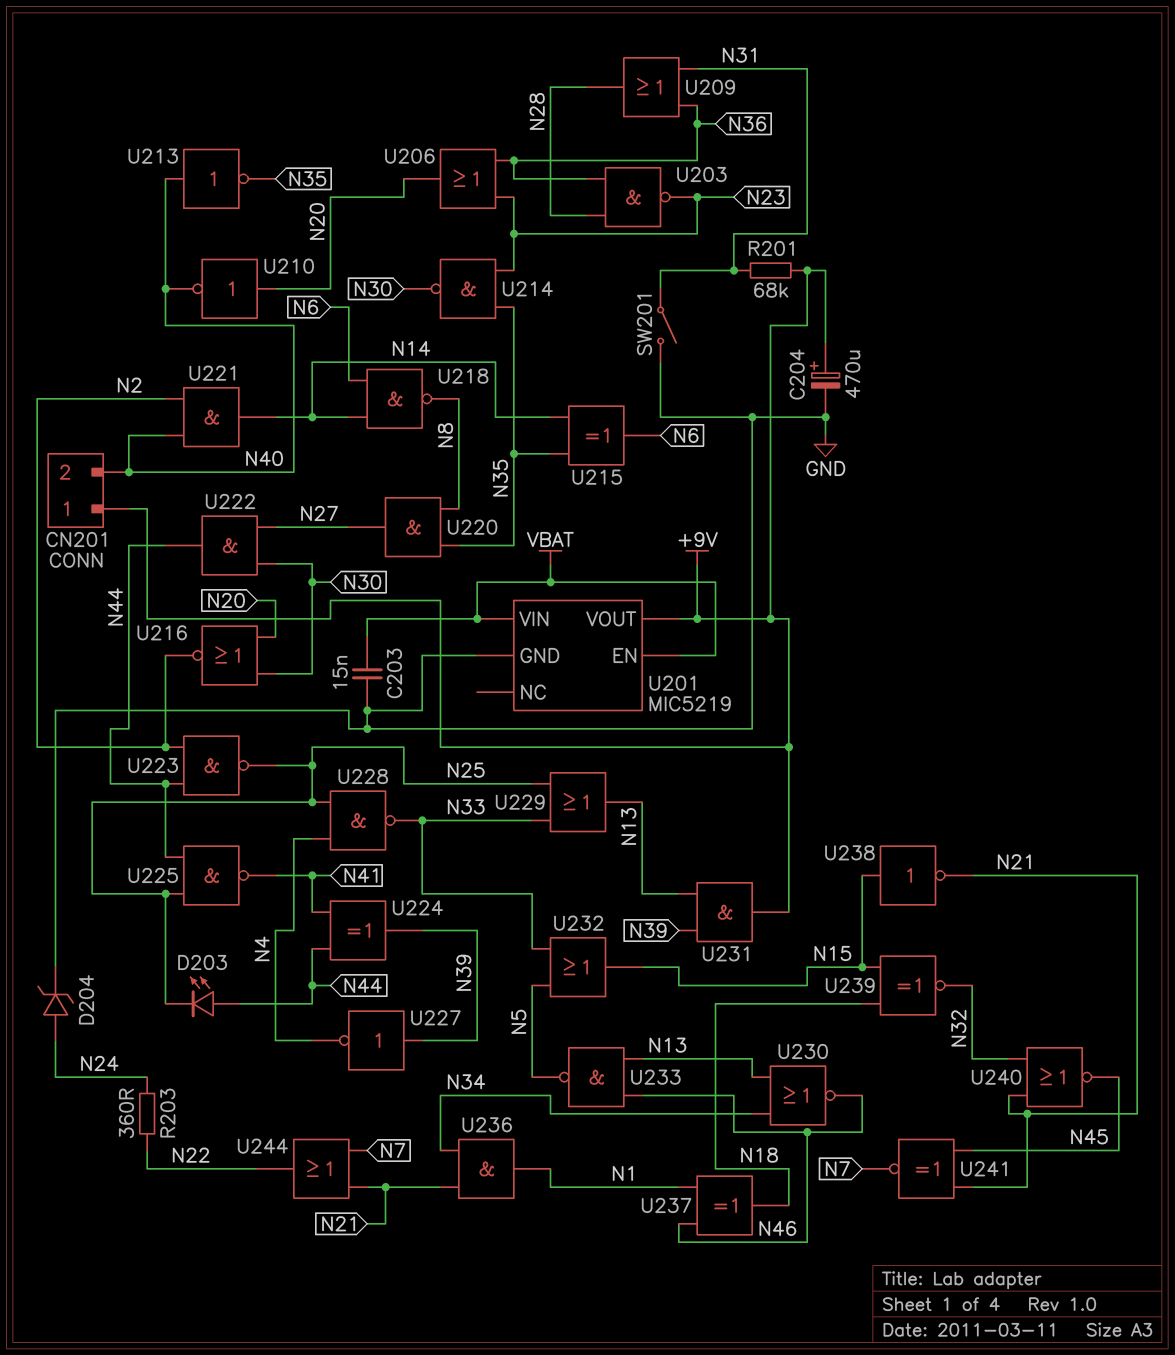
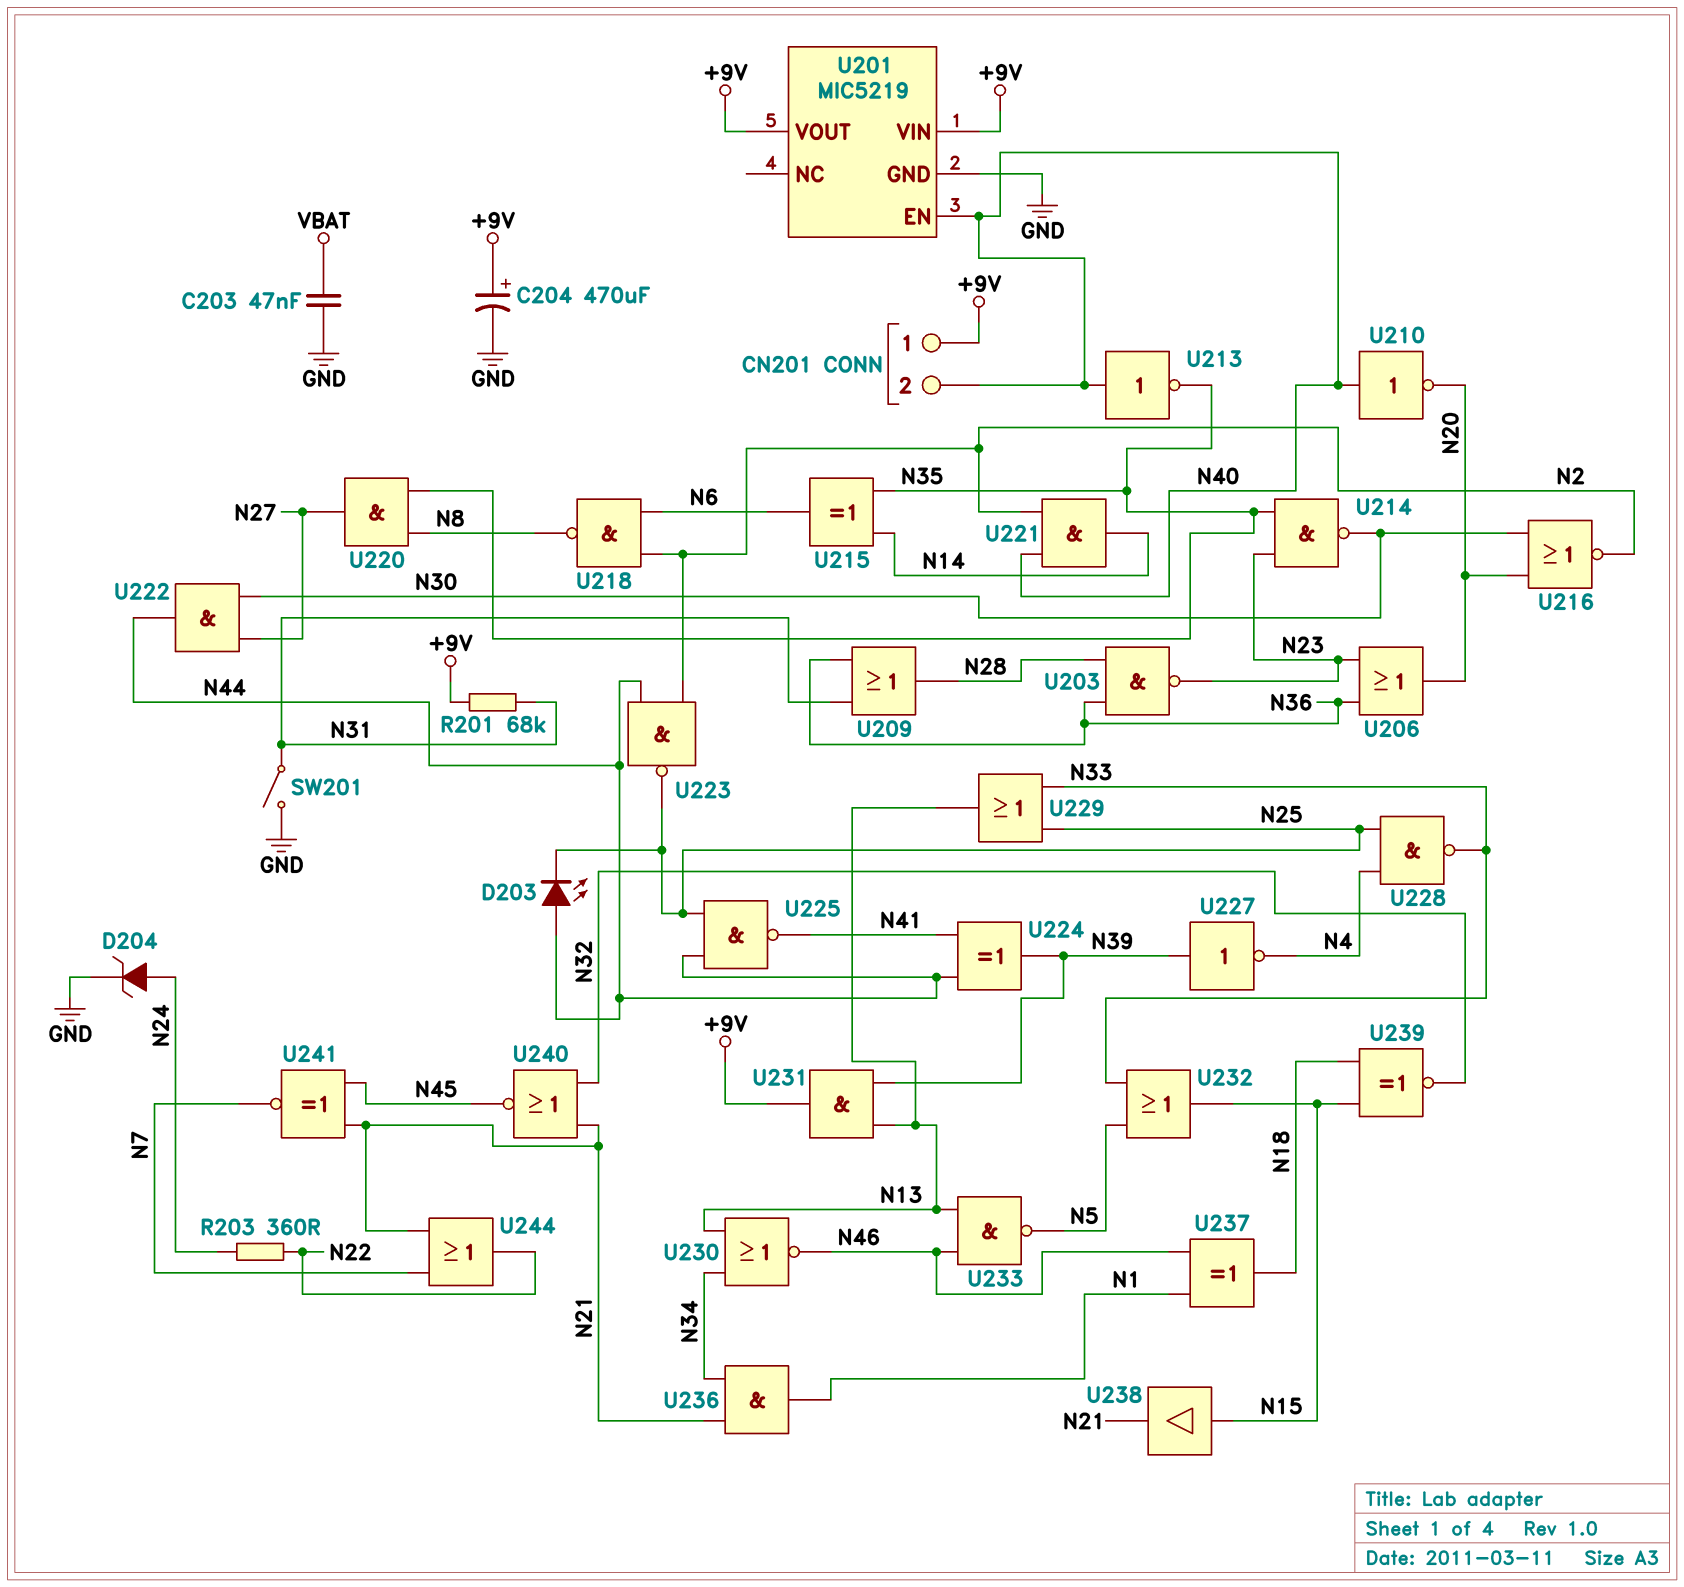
C203: 15nF (GND, VBAT) -> 47nF (GND, VBAT)
U201 pin EN: VBAT -> N40
U201 pin VIN: VBAT -> +9V
U210: NOT (in N20, out N40) -> NOT (in N40, out N20)
U218: NAND (in N6, in N14, out N8) -> NAND (in N2, in N6, out N8)
U238: NOT (in N15, out N21) -> buffer (in N15, out N21)

